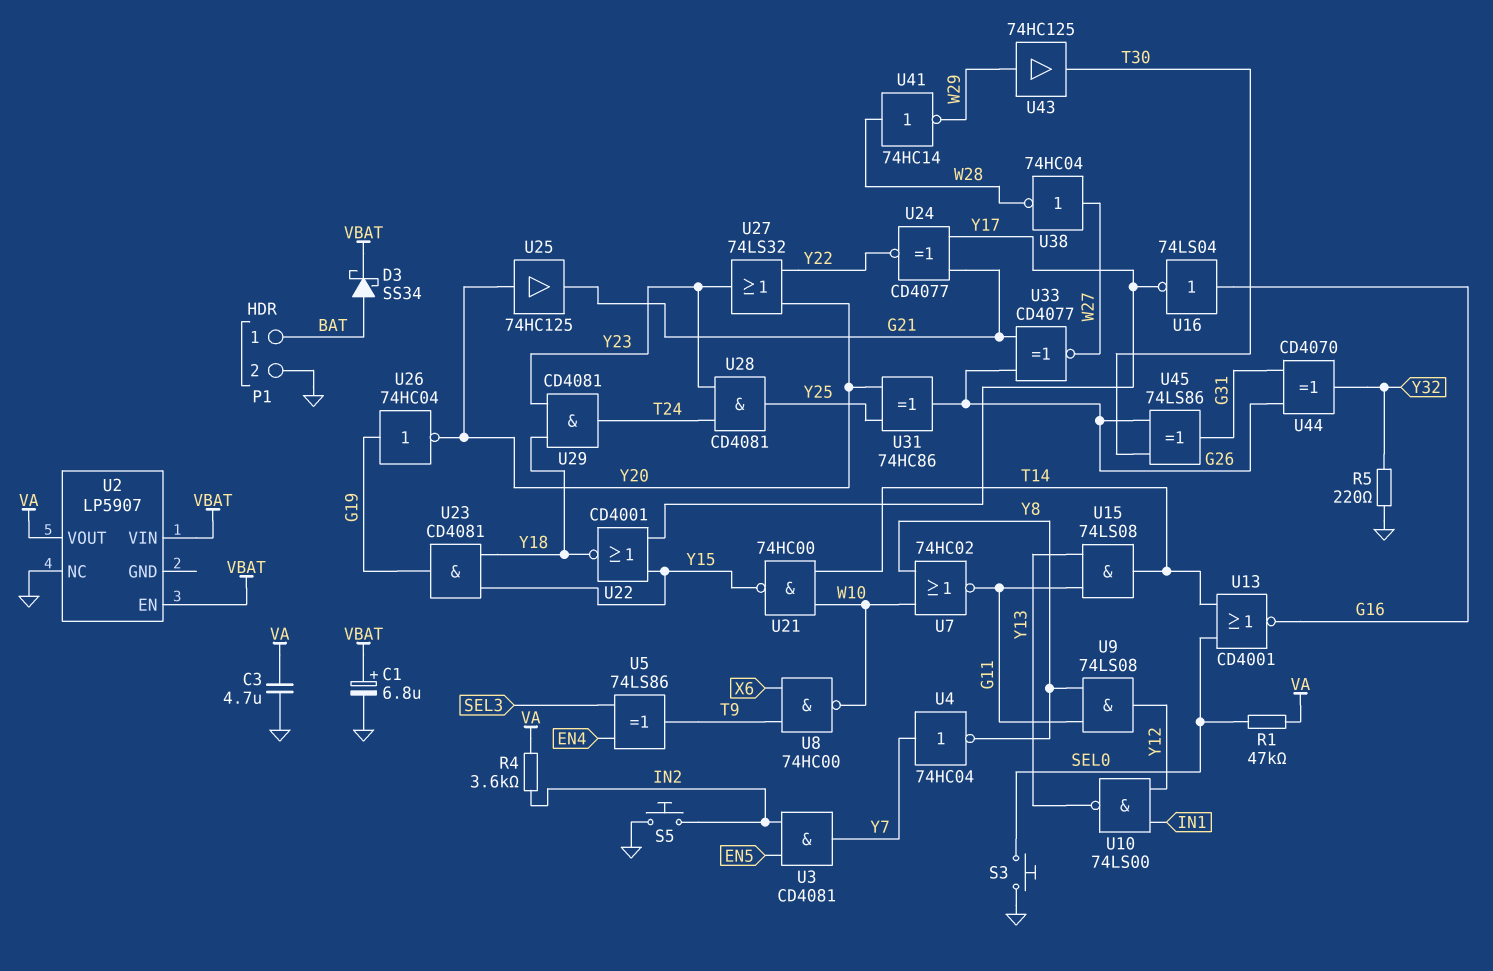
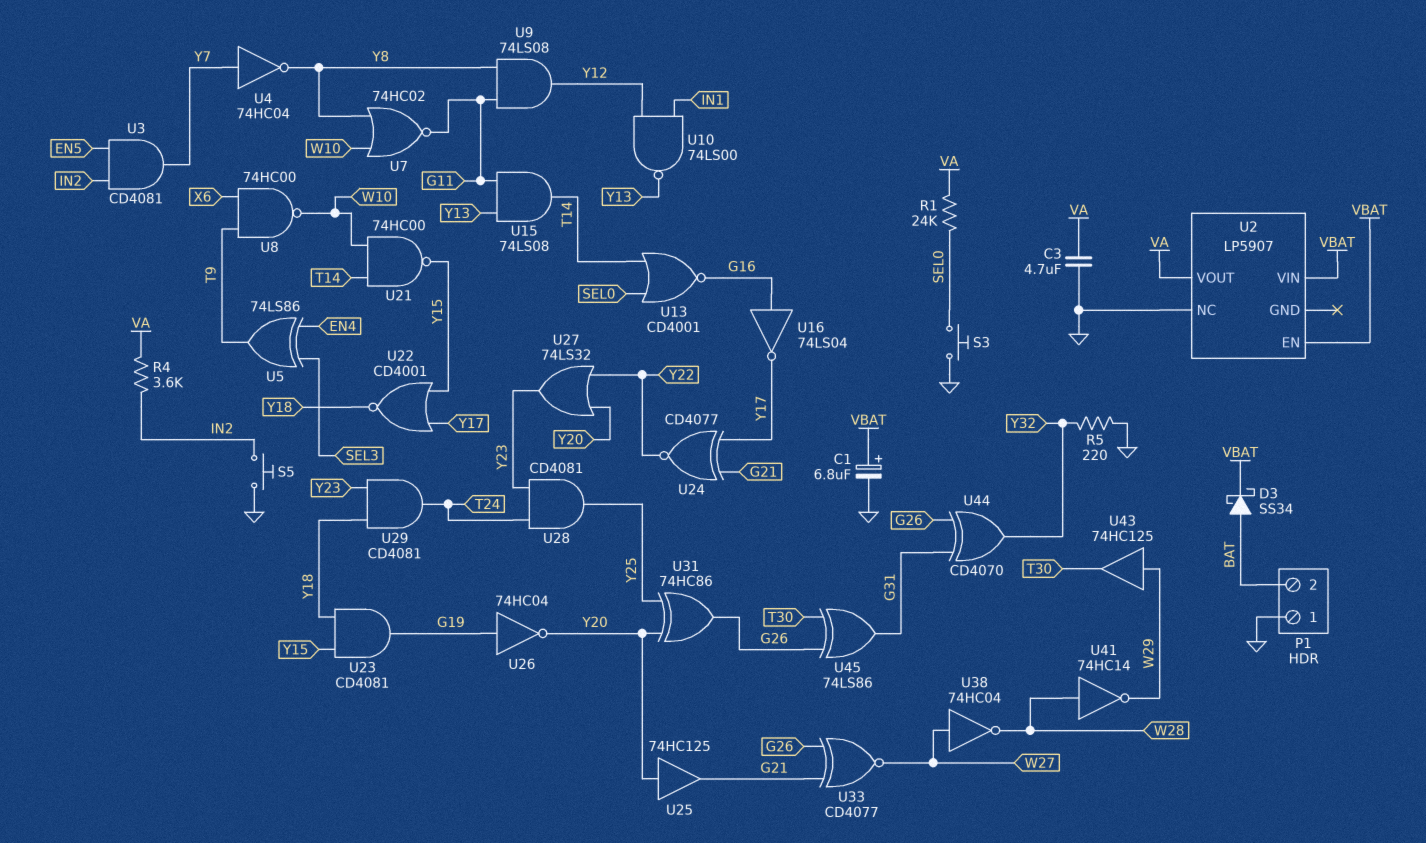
P1 pin 1: BAT -> GND
P1 pin 2: GND -> BAT
R1: 47k (SEL0, VA) -> 24k (SEL0, VA)

